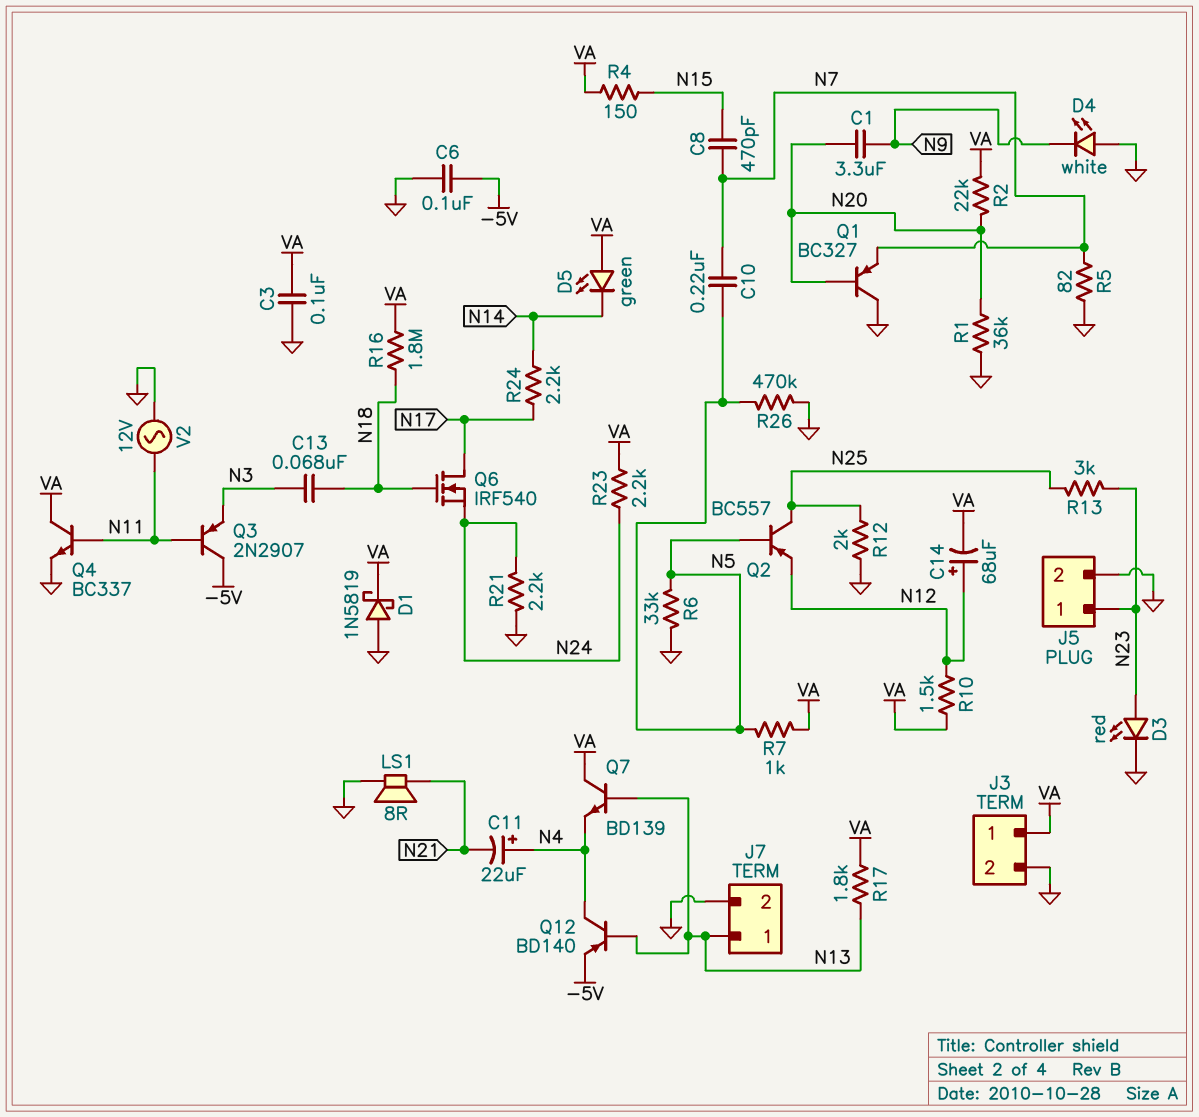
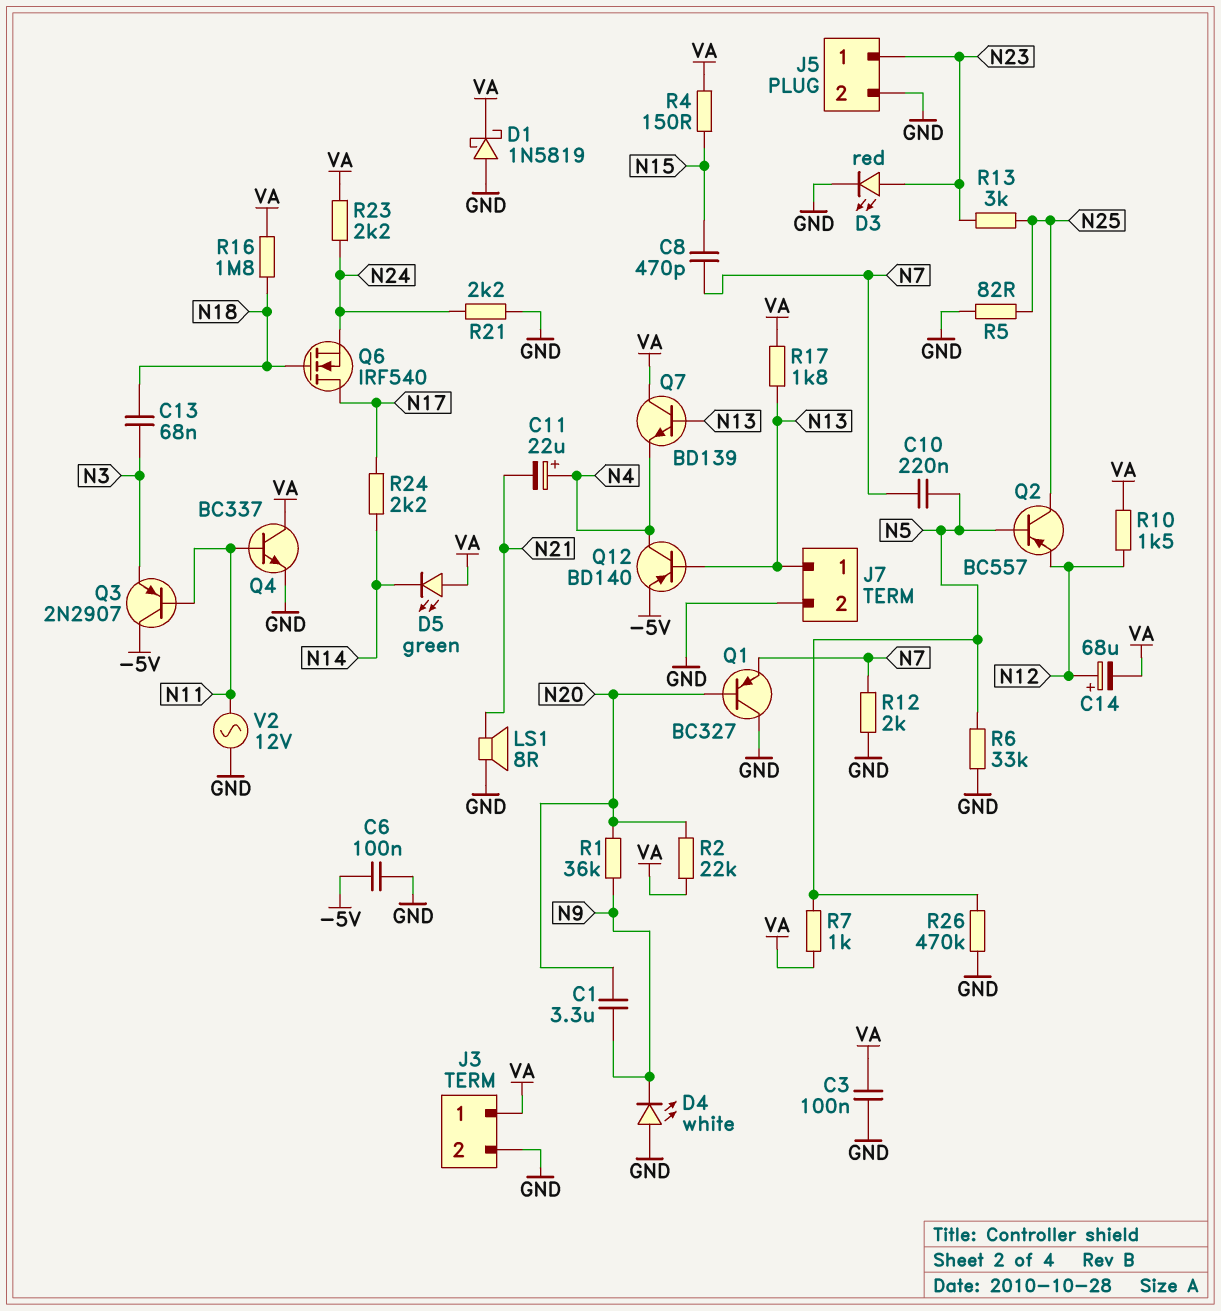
R1: 36k (GND, N20) -> 36k (N9, N20)
R5: 82 (GND, N7) -> 82 (GND, N25)
R12: 2k (GND, N25) -> 2k (GND, N7)

